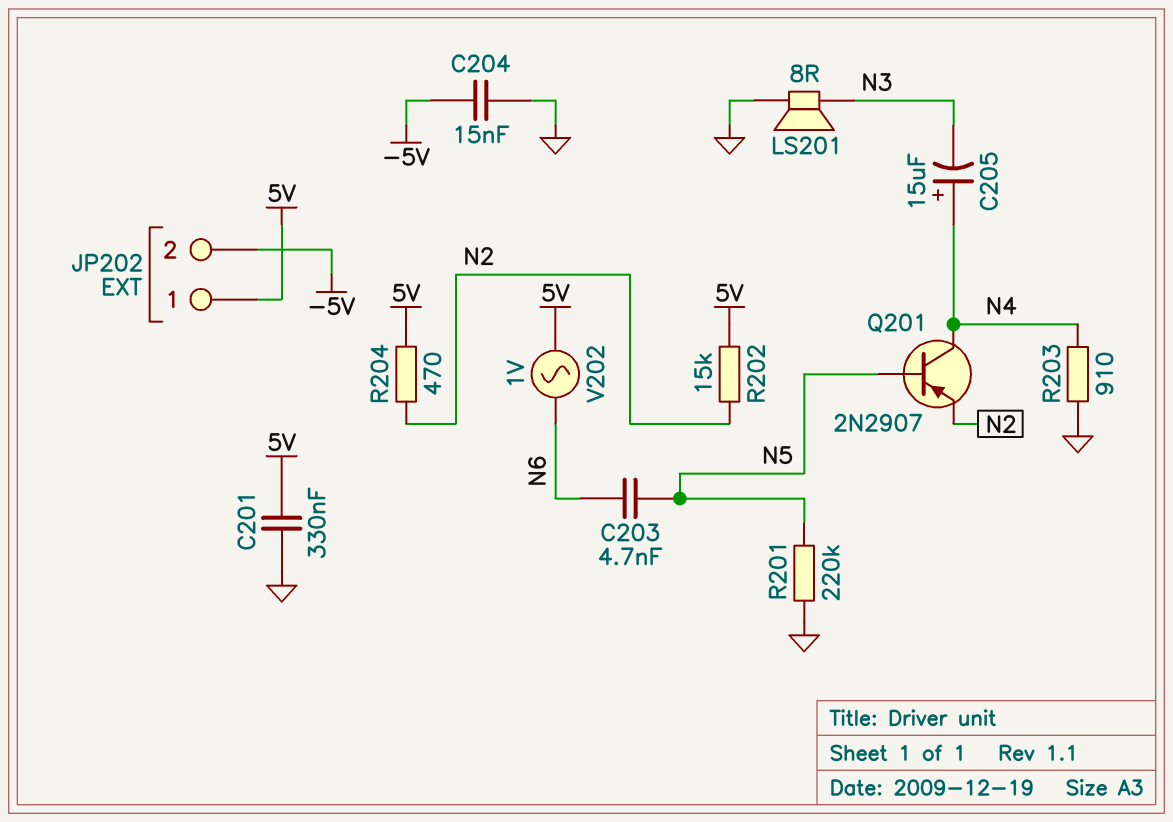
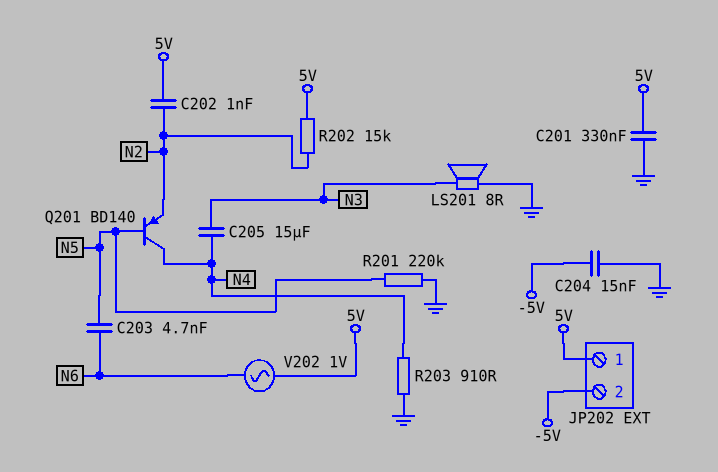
C202: none -> 1nF (5V, N2)
C205: 15uF (plus N4, minus N3) -> 15uF (N3, N4)
Q201: PNP 2N2907 (B N5, C N4, E N2) -> PNP BD140 (B N5, C N4, E N2)
R204: 470 (5V, N2) -> none

